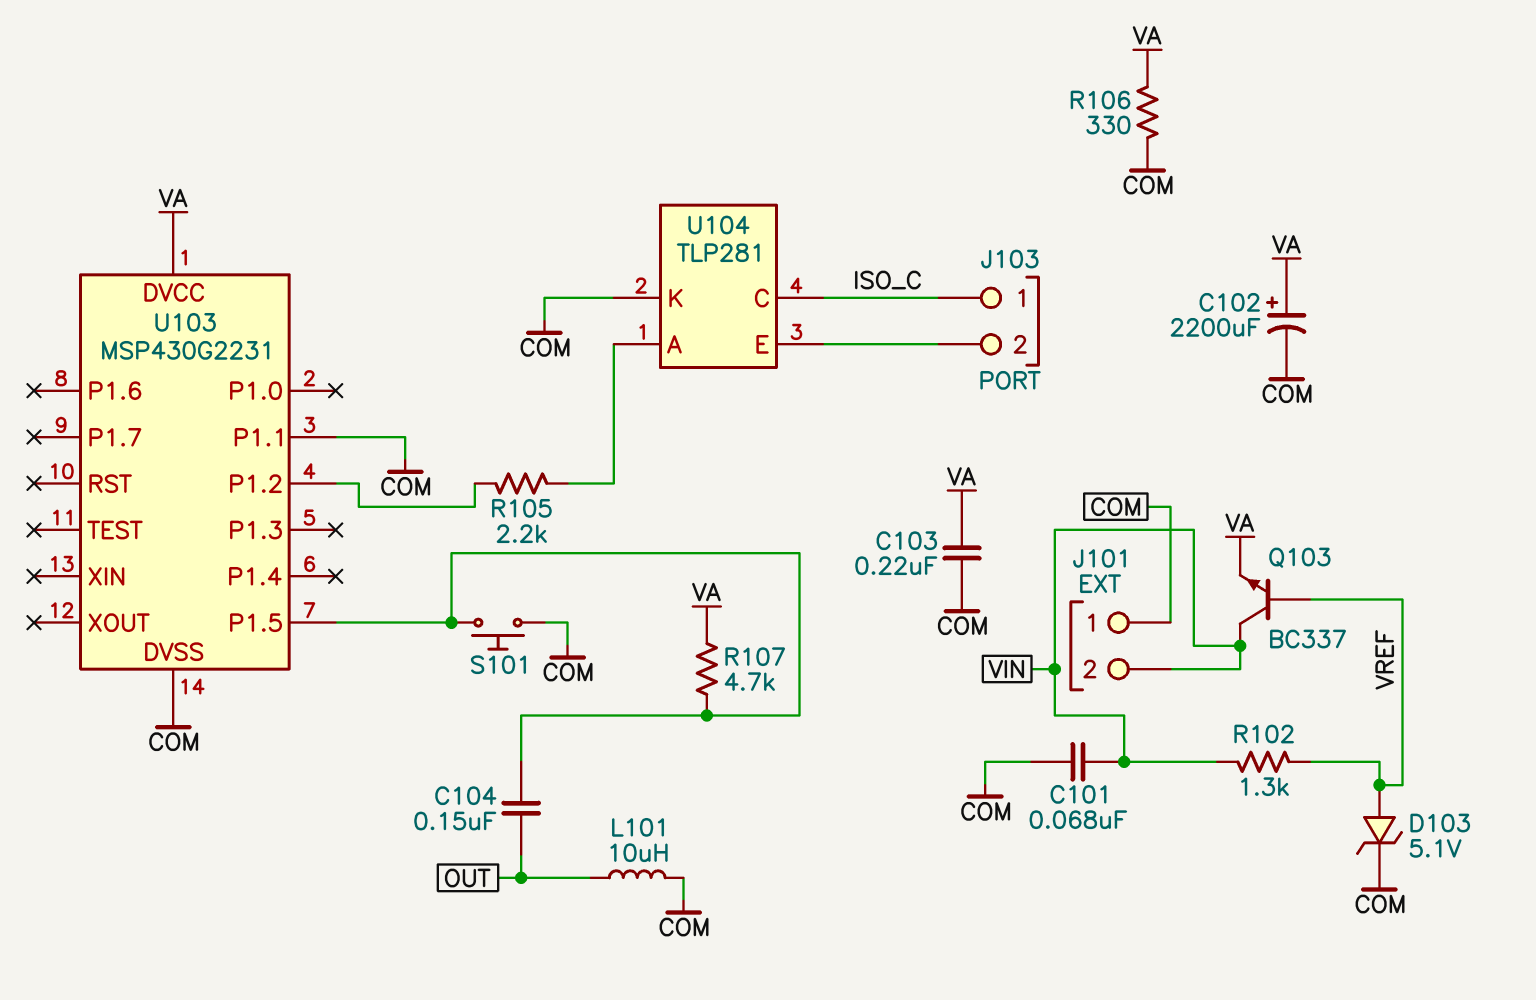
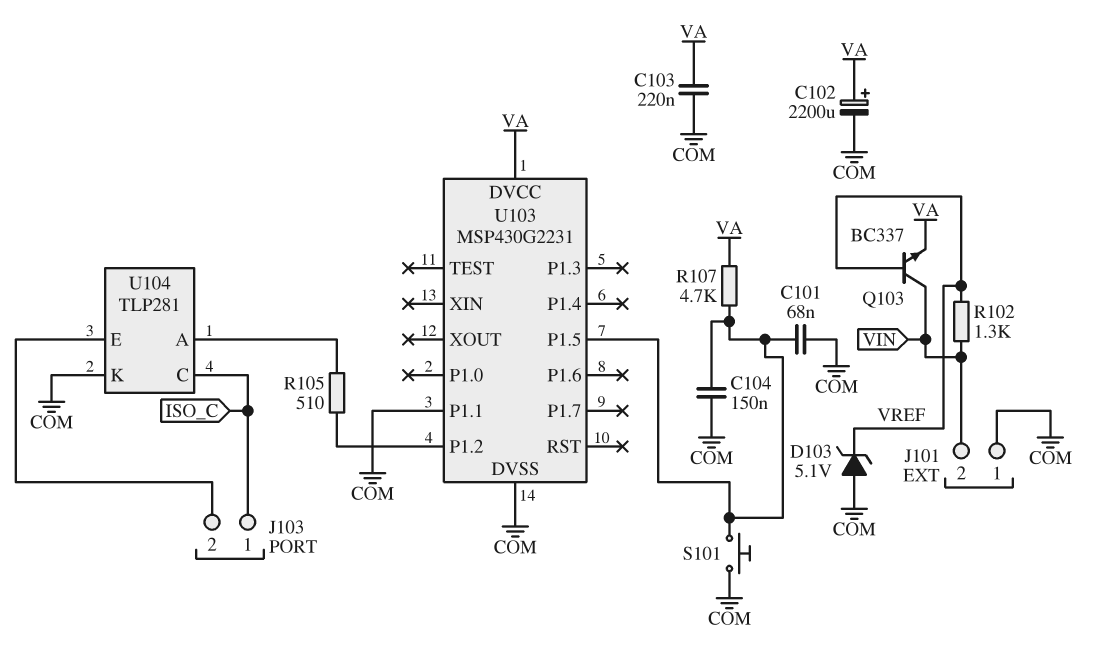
C101: 68nF (COM, VIN) -> 68nF (COM, U103/P1.5)
C104: 150nF (OUT, U103/P1.5) -> 150nF (COM, U103/P1.5)
D103: zener 5.1V (A VREF, K COM) -> zener 5.1V (A COM, K VREF)
L101: 10uH (COM, OUT) -> none
R105: 2.2k (U103/P1.2, U104/A) -> 510 (U103/P1.2, U104/A)
R106: 330 (COM, VA) -> none

